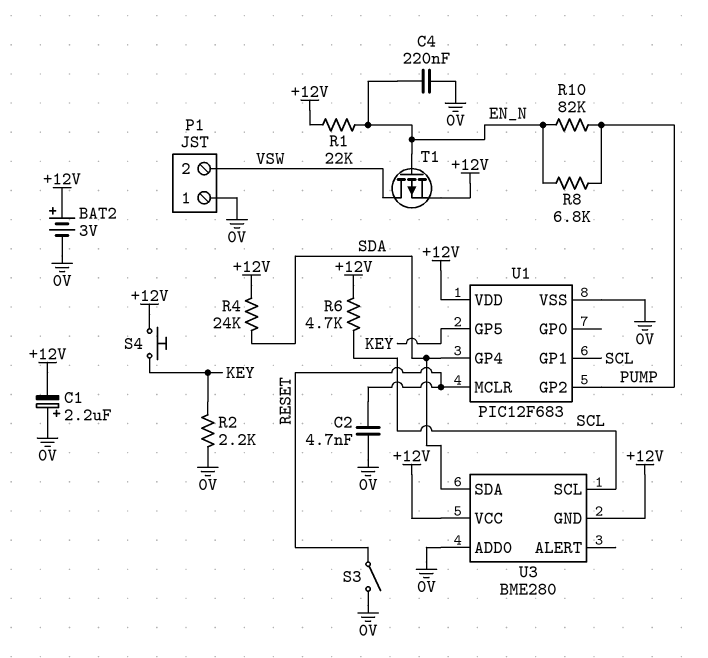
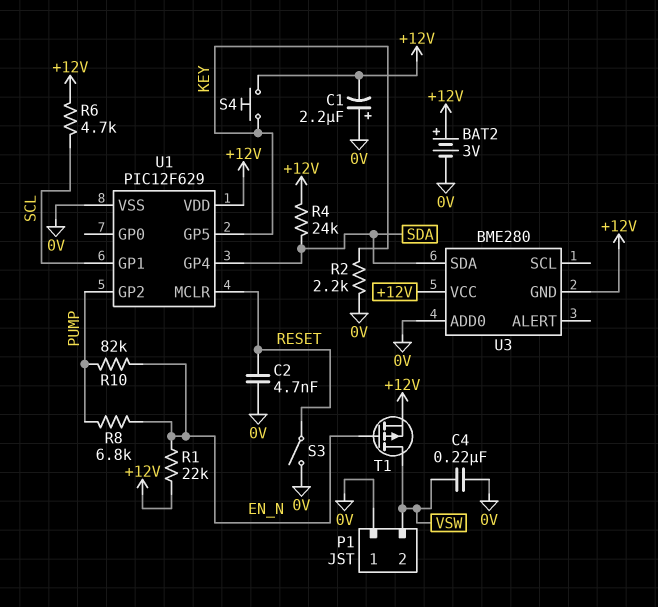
C4: 220nF (0V, EN_N) -> 220nF (0V, VSW)
U1: PIC12F683 -> PIC12F629
U3 pin SCL: SCL -> none

